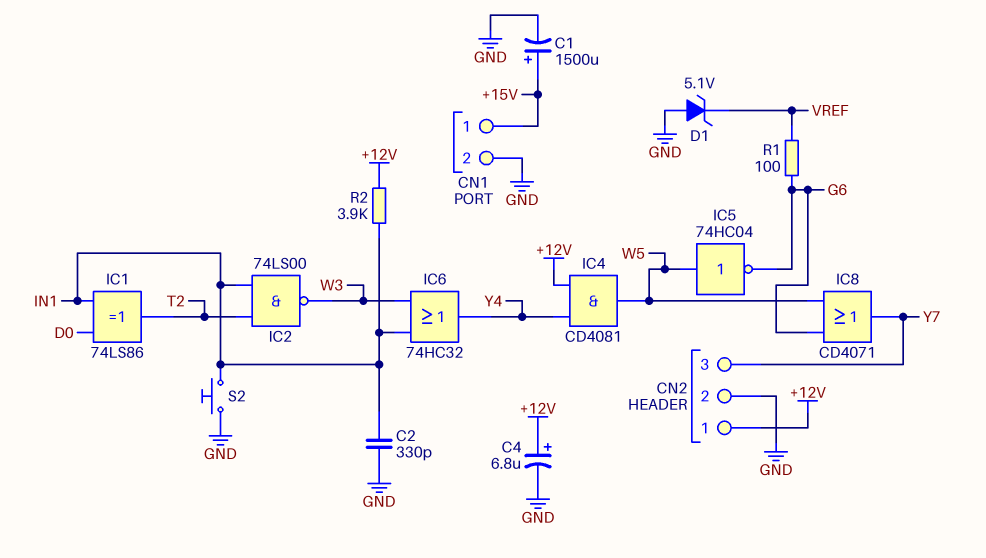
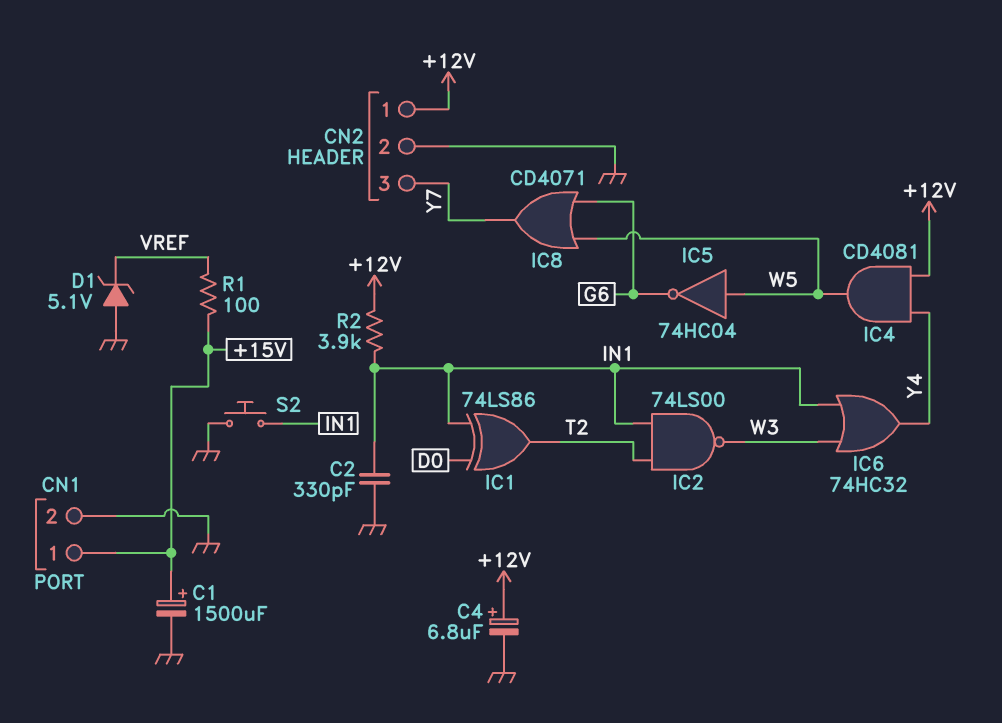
R1: 100 (G6, VREF) -> 100 (+15V, VREF)

